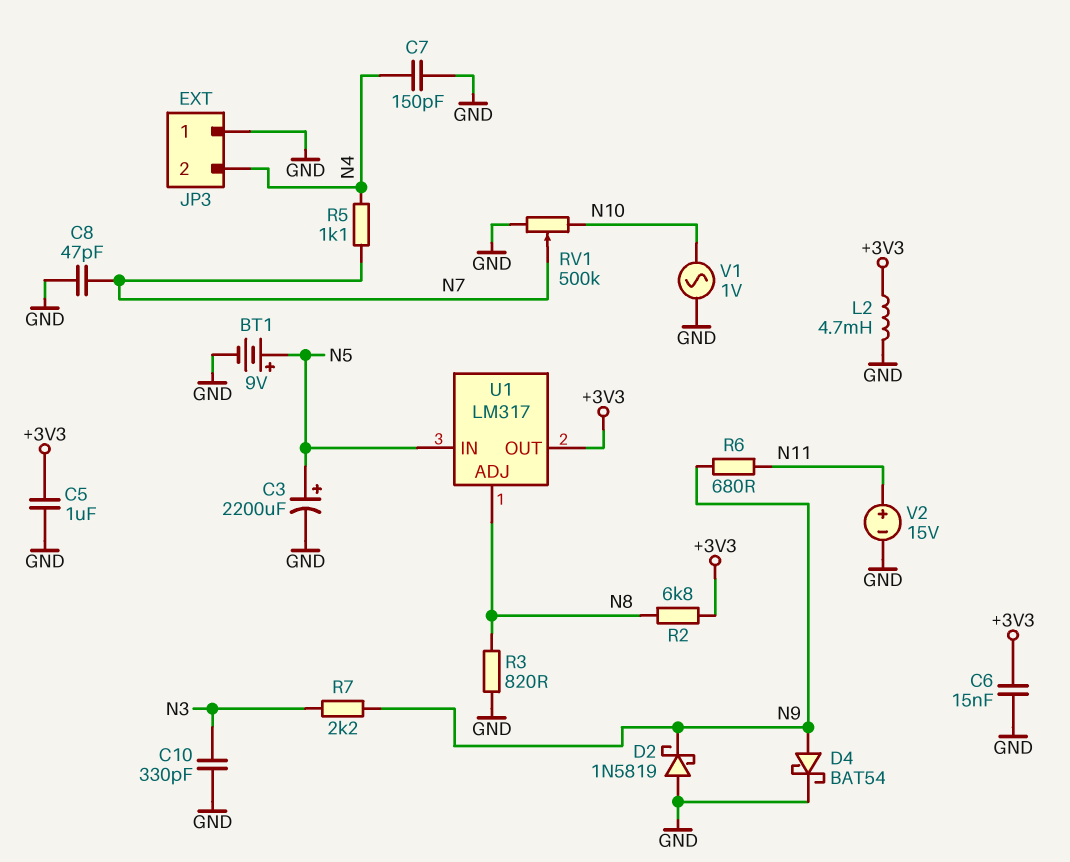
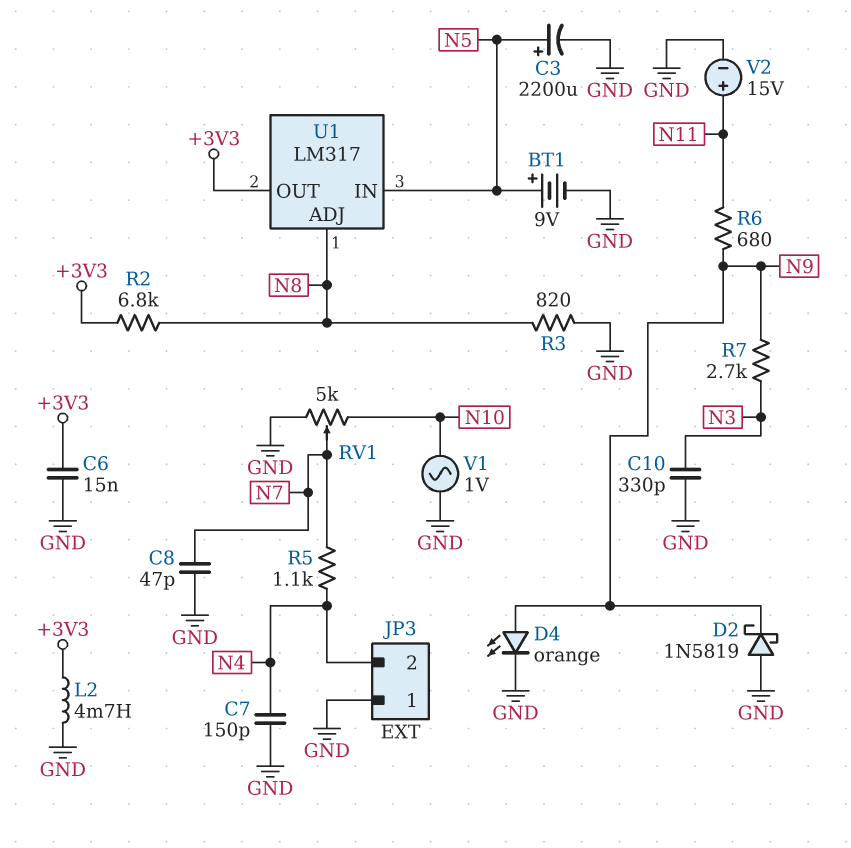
C5: 1uF (+3V3, GND) -> none
D4: schottky BAT54 (A N9, K GND) -> LED orange (A N9, K GND)
R7: 2.2k (N3, N9) -> 2.7k (N3, N9)
RV1: 500k (GND, N10, wiper N7) -> 5k (GND, N10, wiper N7)

